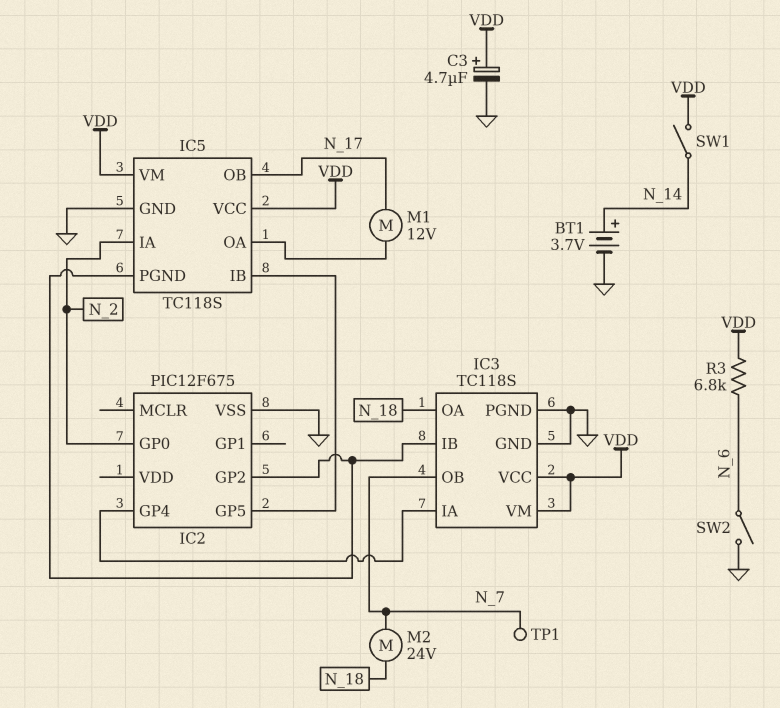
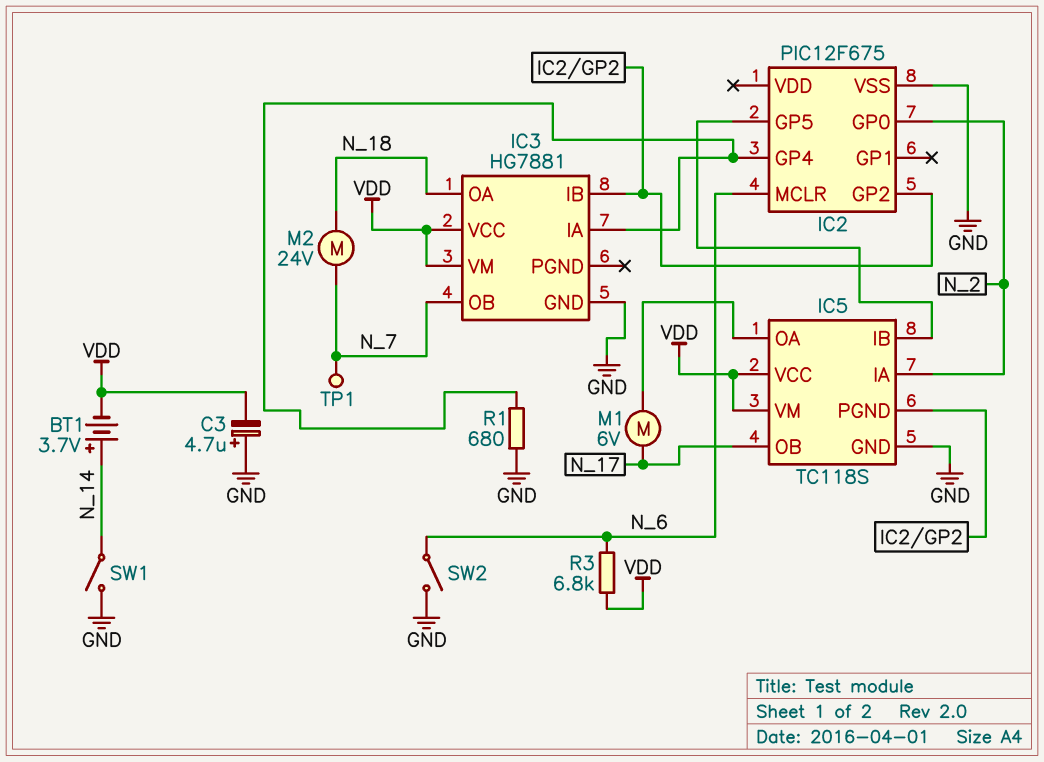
BT1: 3.7V (plus N_14, minus GND) -> 3.7V (plus N_14, minus VDD)
C3: 4.7uF (plus VDD, minus GND) -> 4.7uF (plus GND, minus VDD)
IC2 pin MCLR: none -> N_6
IC3: TC118S -> HG7881
IC3 pin PGND: GND -> none
M1: motor 12V (IC5/OA, N_17) -> motor 6V (IC5/OA, N_17)
R1: none -> 680 (GND, IC2/GP4)
SW1: switch (N_14, VDD) -> switch (GND, N_14)

